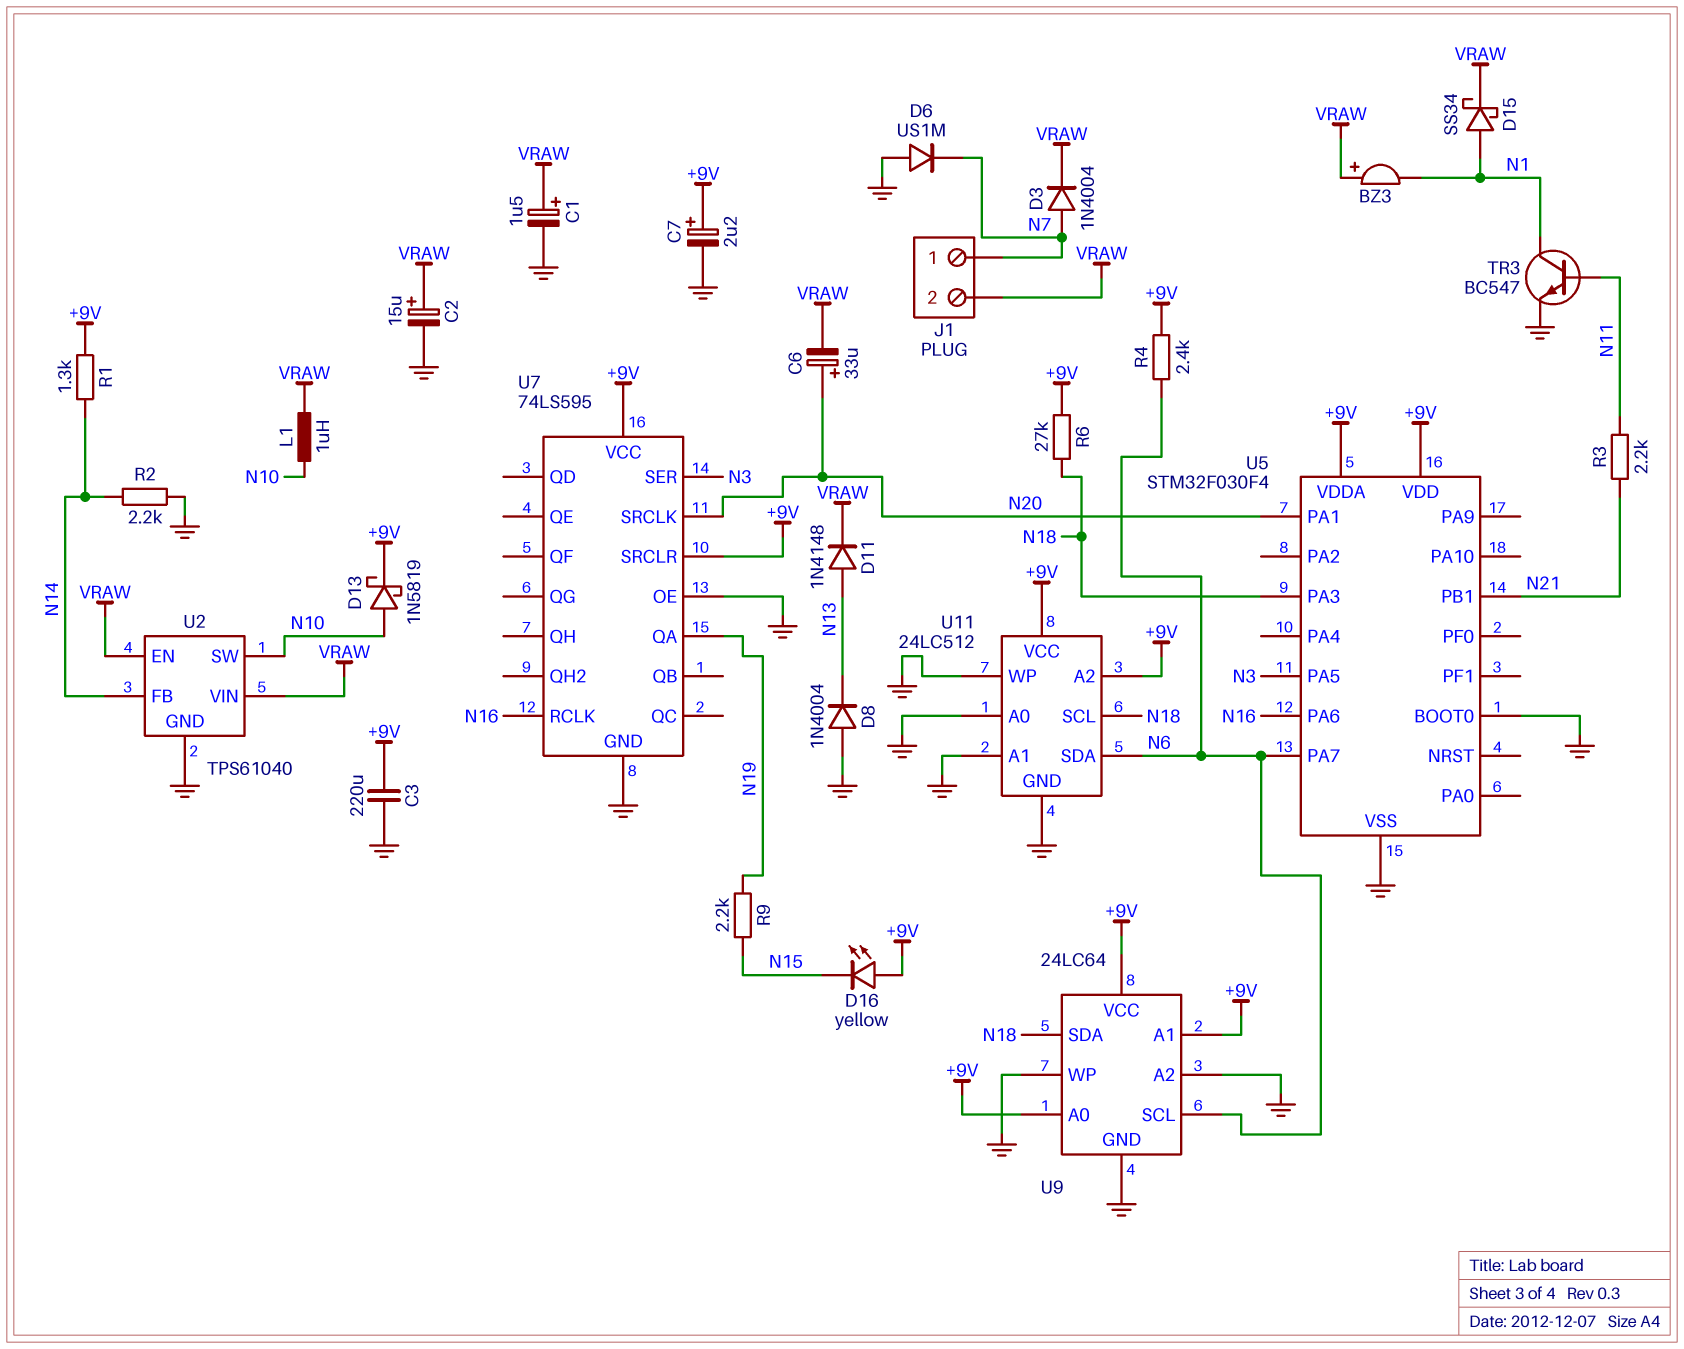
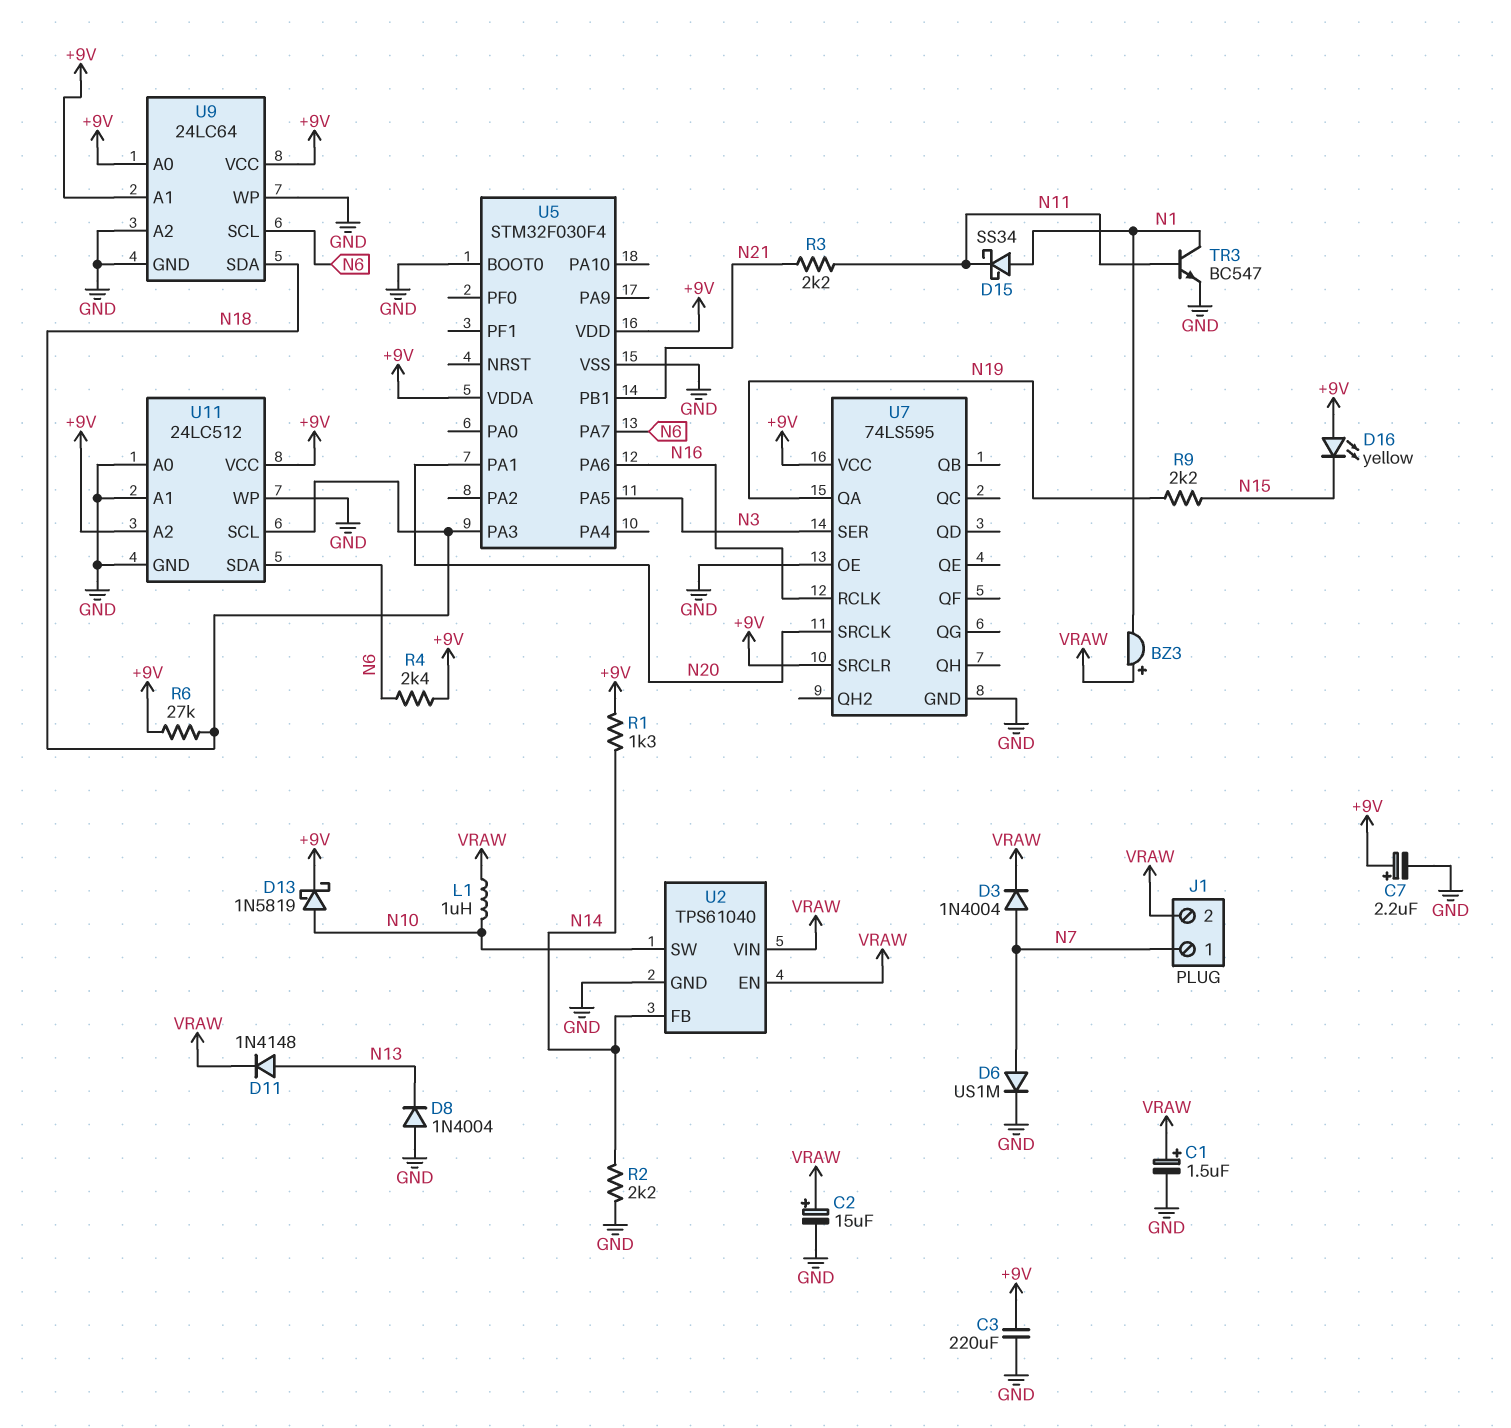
C6: 33uF (plus N20, minus VRAW) -> none
D6: diode US1M (A GND, K N7) -> diode US1M (A N7, K GND)
D15: schottky SS34 (A N1, K VRAW) -> schottky SS34 (A N1, K N11)

